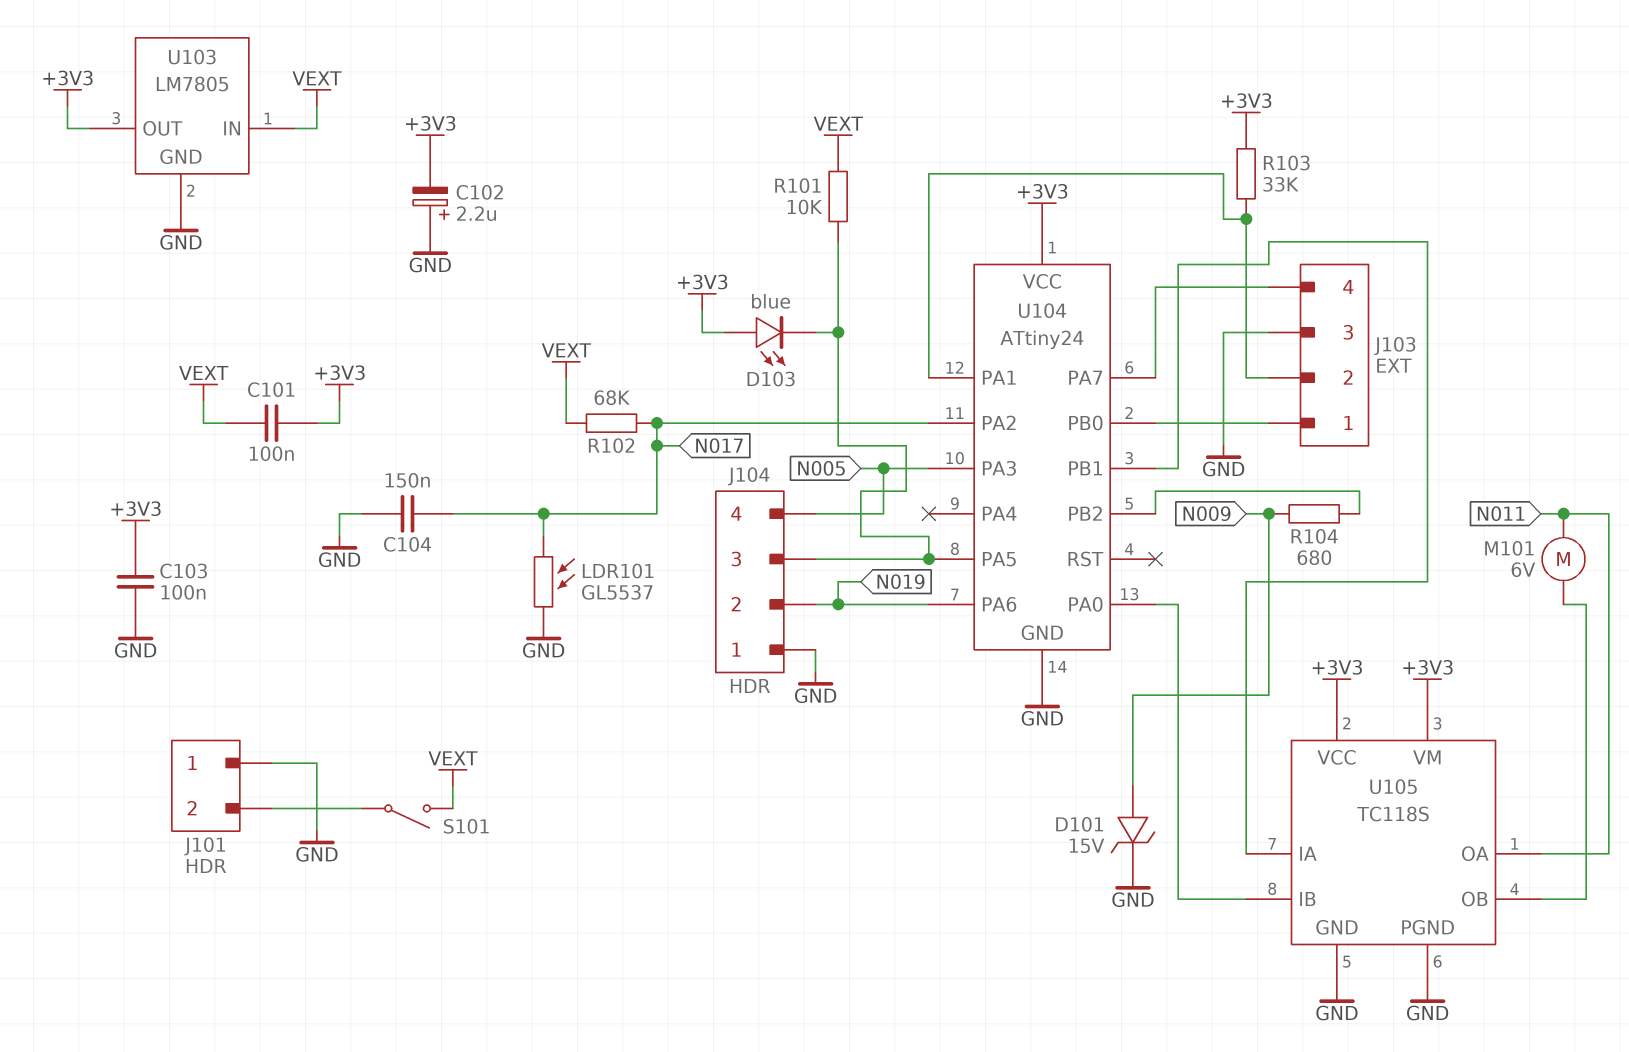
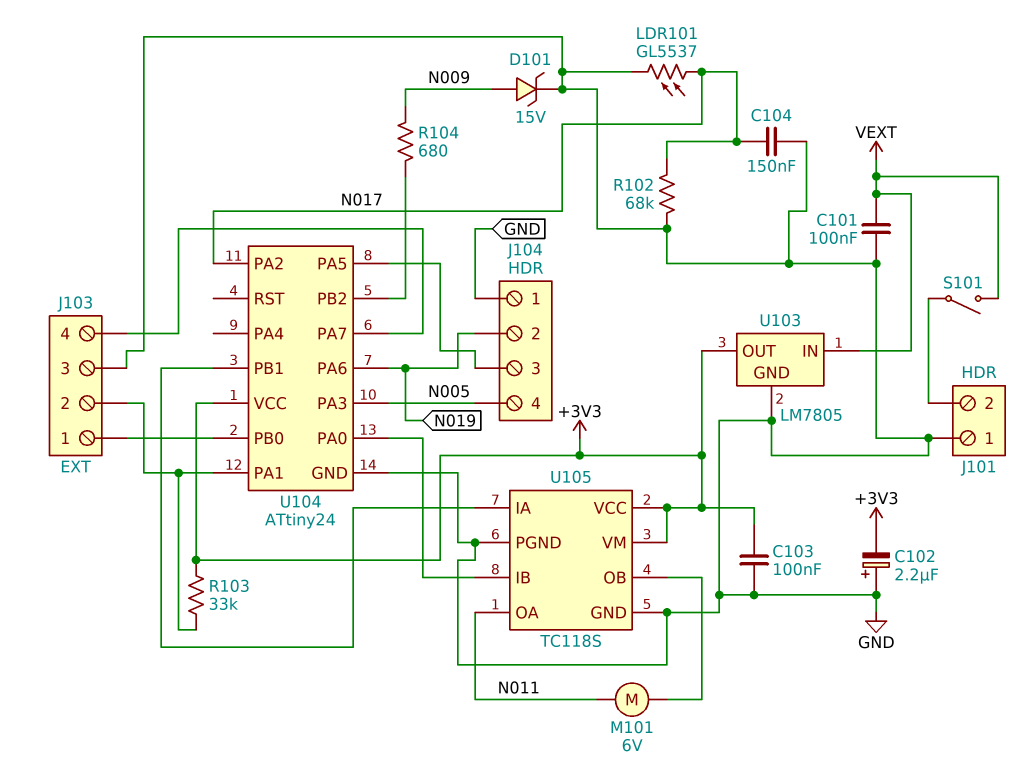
C101: 100nF (+3V3, VEXT) -> 100nF (GND, VEXT)
D103: LED blue (A +3V3, K J104/3) -> none
R101: 10k (J104/3, VEXT) -> none
R102: 68k (N017, VEXT) -> 68k (GND, N017)

